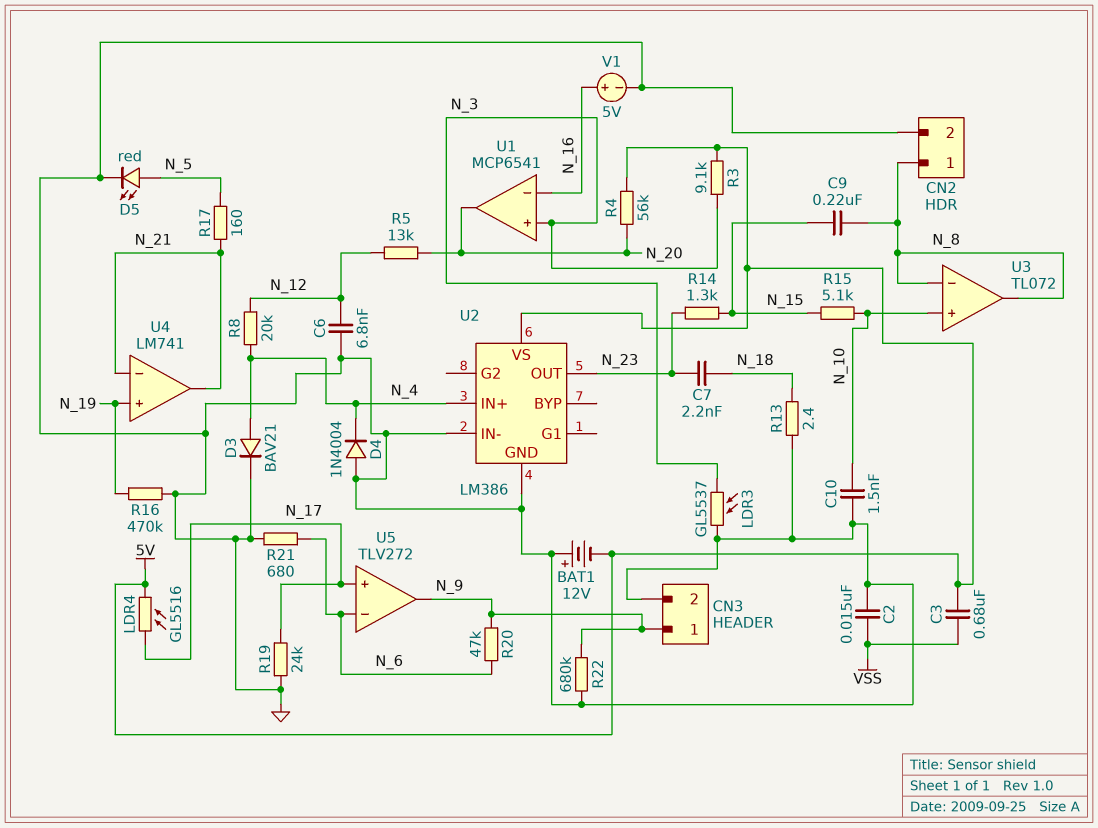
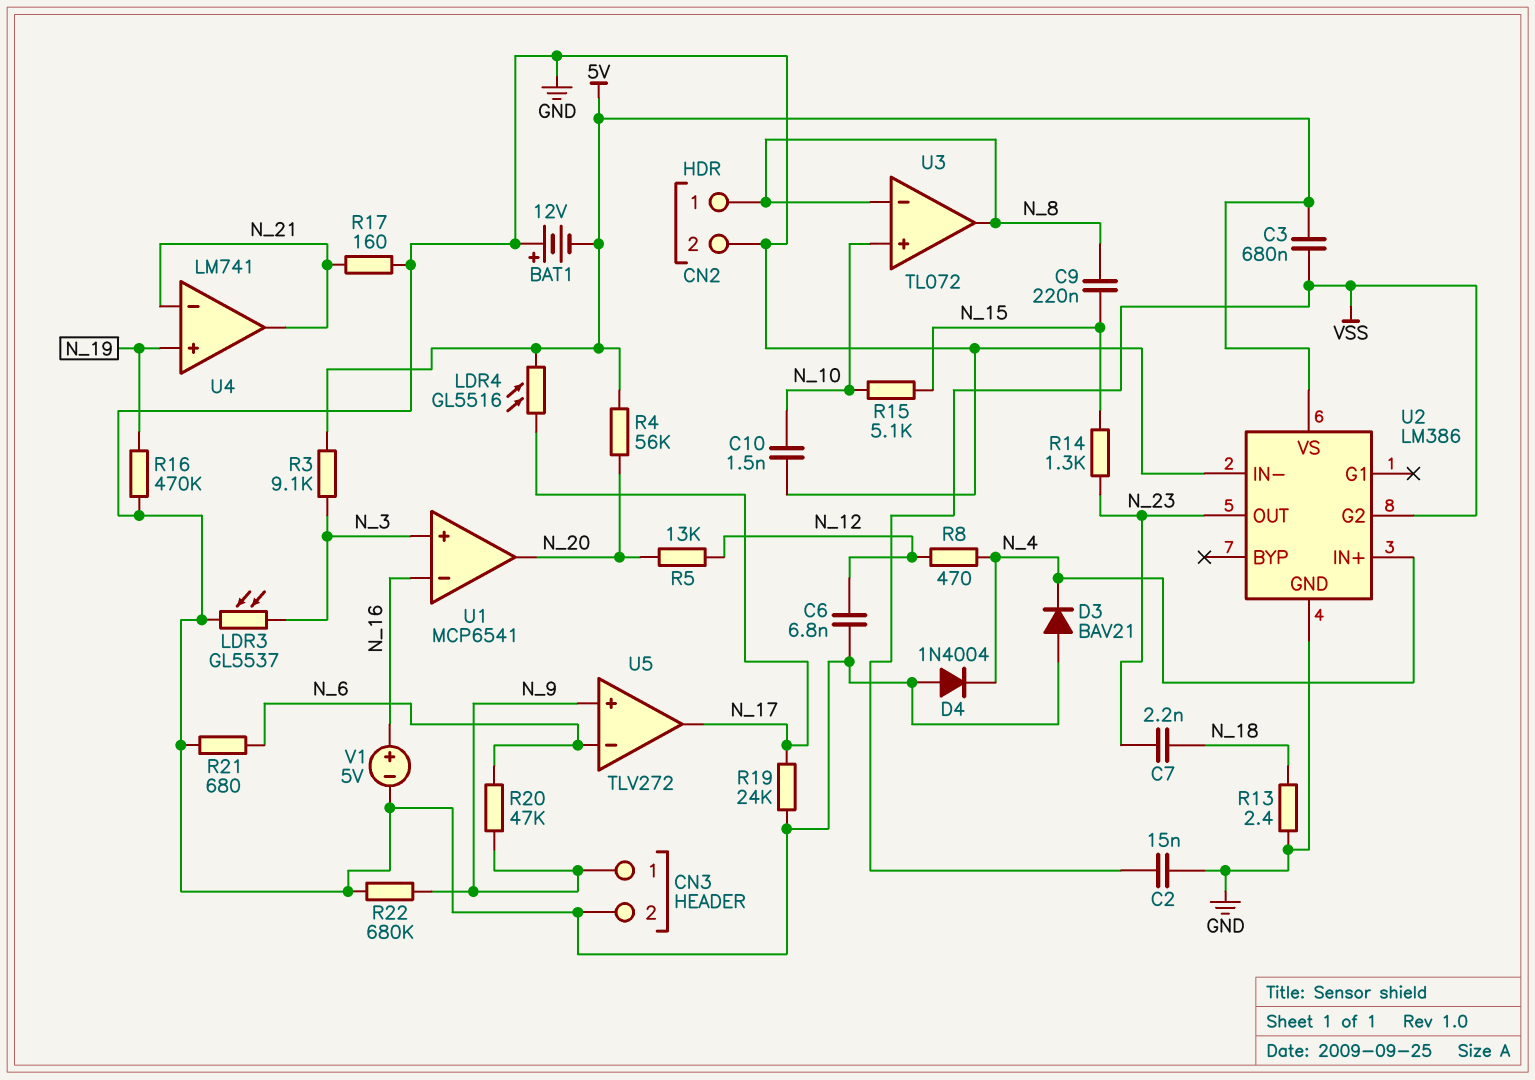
D3: diode BAV21 (A N_4, K GND) -> diode BAV21 (A GND, K N_4)
D5: LED red (A N_5, K GND) -> none
R8: 20k (N_4, N_12) -> 470 (N_4, N_12)
R17: 160 (N_5, N_21) -> 160 (GND, N_21)
U2 pin G2: none -> VSS
U5 pin in+: N_17 -> N_9
U5 pin out: N_9 -> N_17

